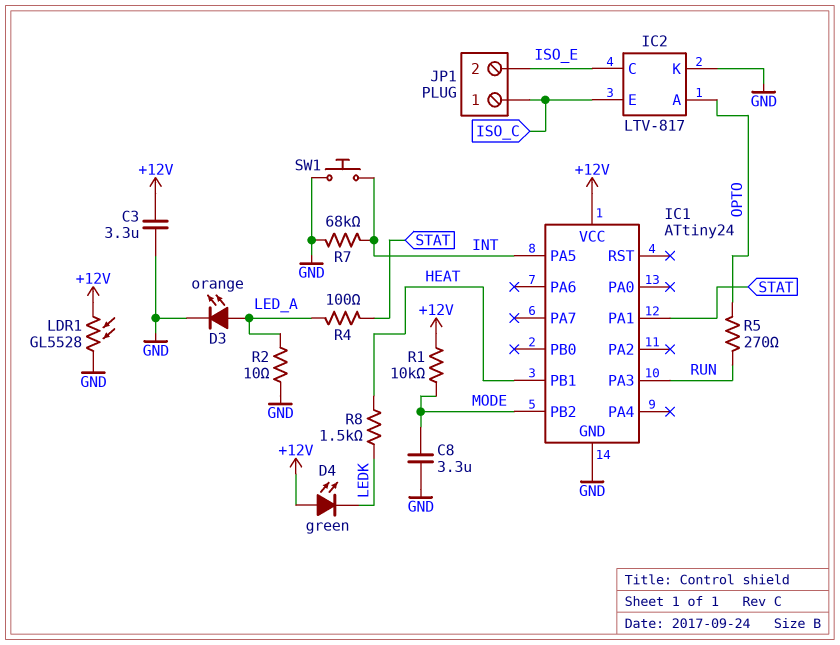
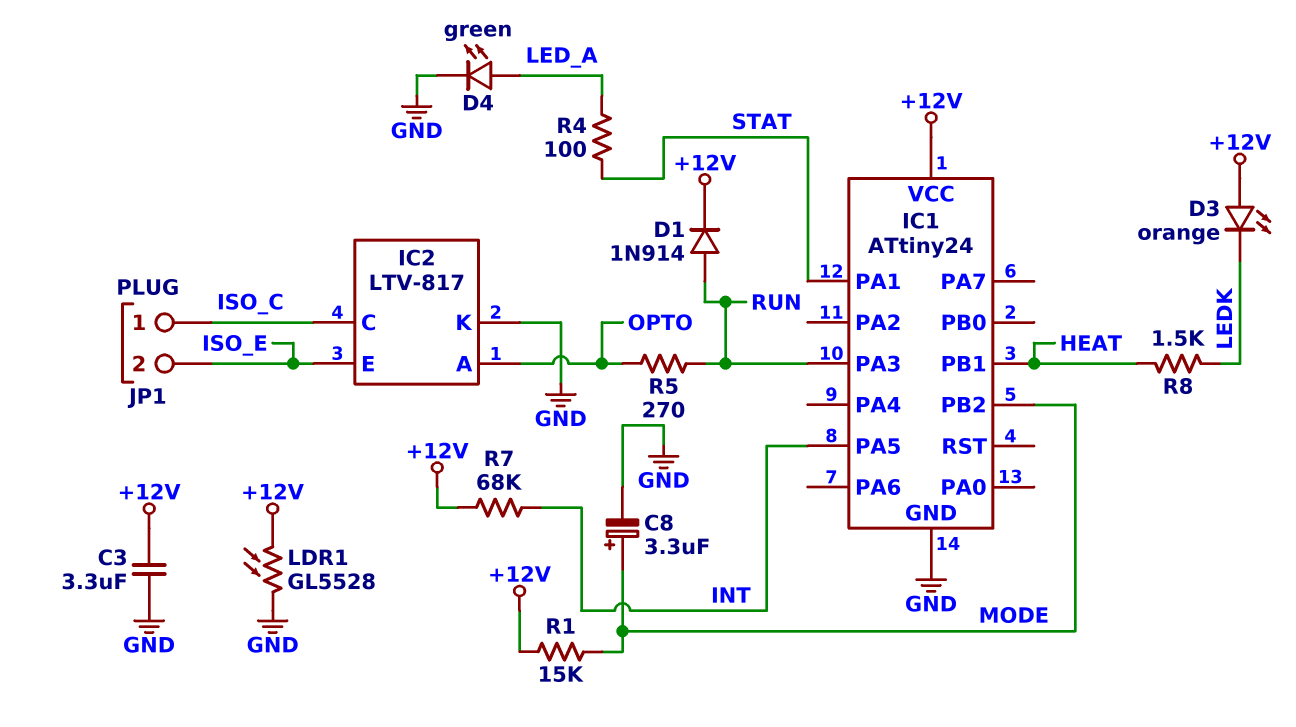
C8: 3.3uF (GND, MODE) -> 3.3uF (plus MODE, minus GND)
D1: none -> diode 1N914 (A RUN, K +12V)
D3: LED orange (A LED_A, K GND) -> LED orange (A +12V, K LEDK)
D4: LED green (A +12V, K LEDK) -> LED green (A LED_A, K GND)
IC2 pin C: ISO_E -> ISO_C
IC2 pin E: ISO_C -> ISO_E
R1: 10k (+12V, MODE) -> 15k (+12V, MODE)
R2: 10 (GND, LED_A) -> none
R7: 68k (GND, INT) -> 68k (+12V, INT)
SW1: button (GND, INT) -> none

